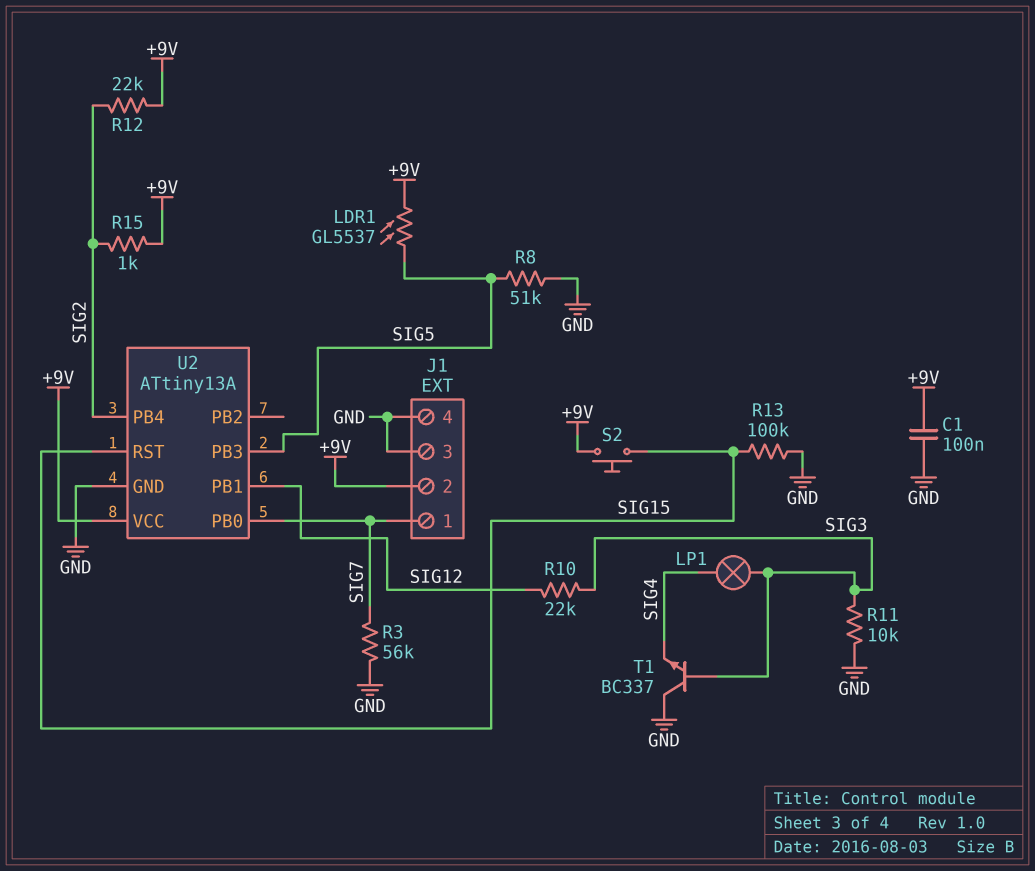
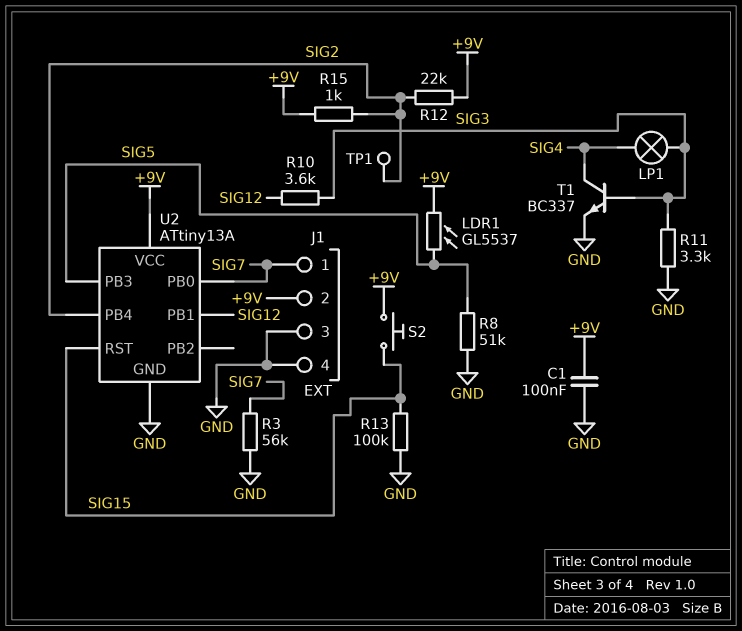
R10: 22k (SIG3, SIG12) -> 3.6k (SIG3, SIG12)
R11: 10k (GND, SIG3) -> 3.3k (GND, SIG3)
T1: NPN BC337 (B SIG3, C GND, E SIG4) -> NPN BC337 (B SIG3, C SIG4, E GND)
TP1: none -> test point (SIG2)

